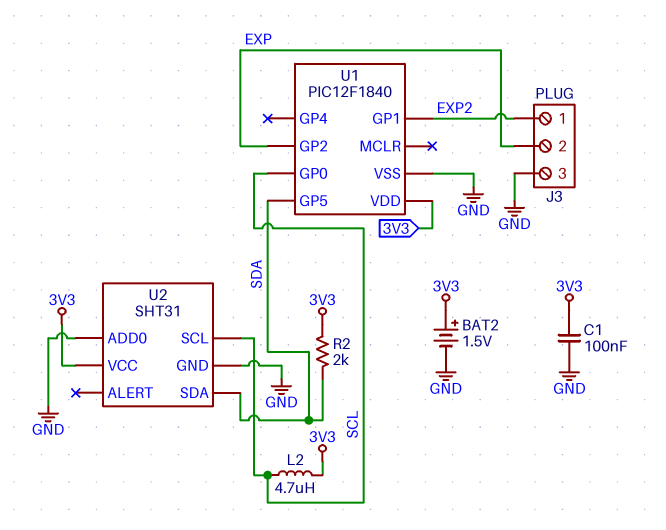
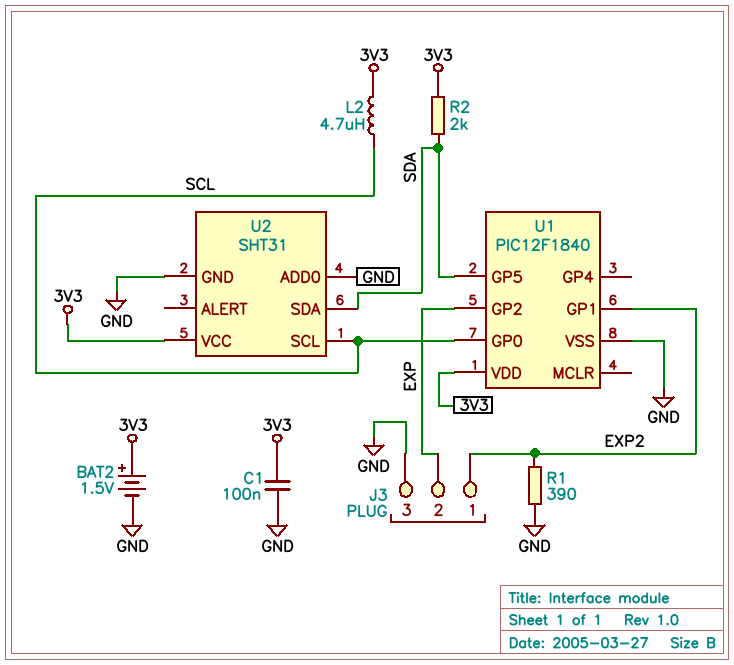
R1: none -> 390 (EXP2, GND)

